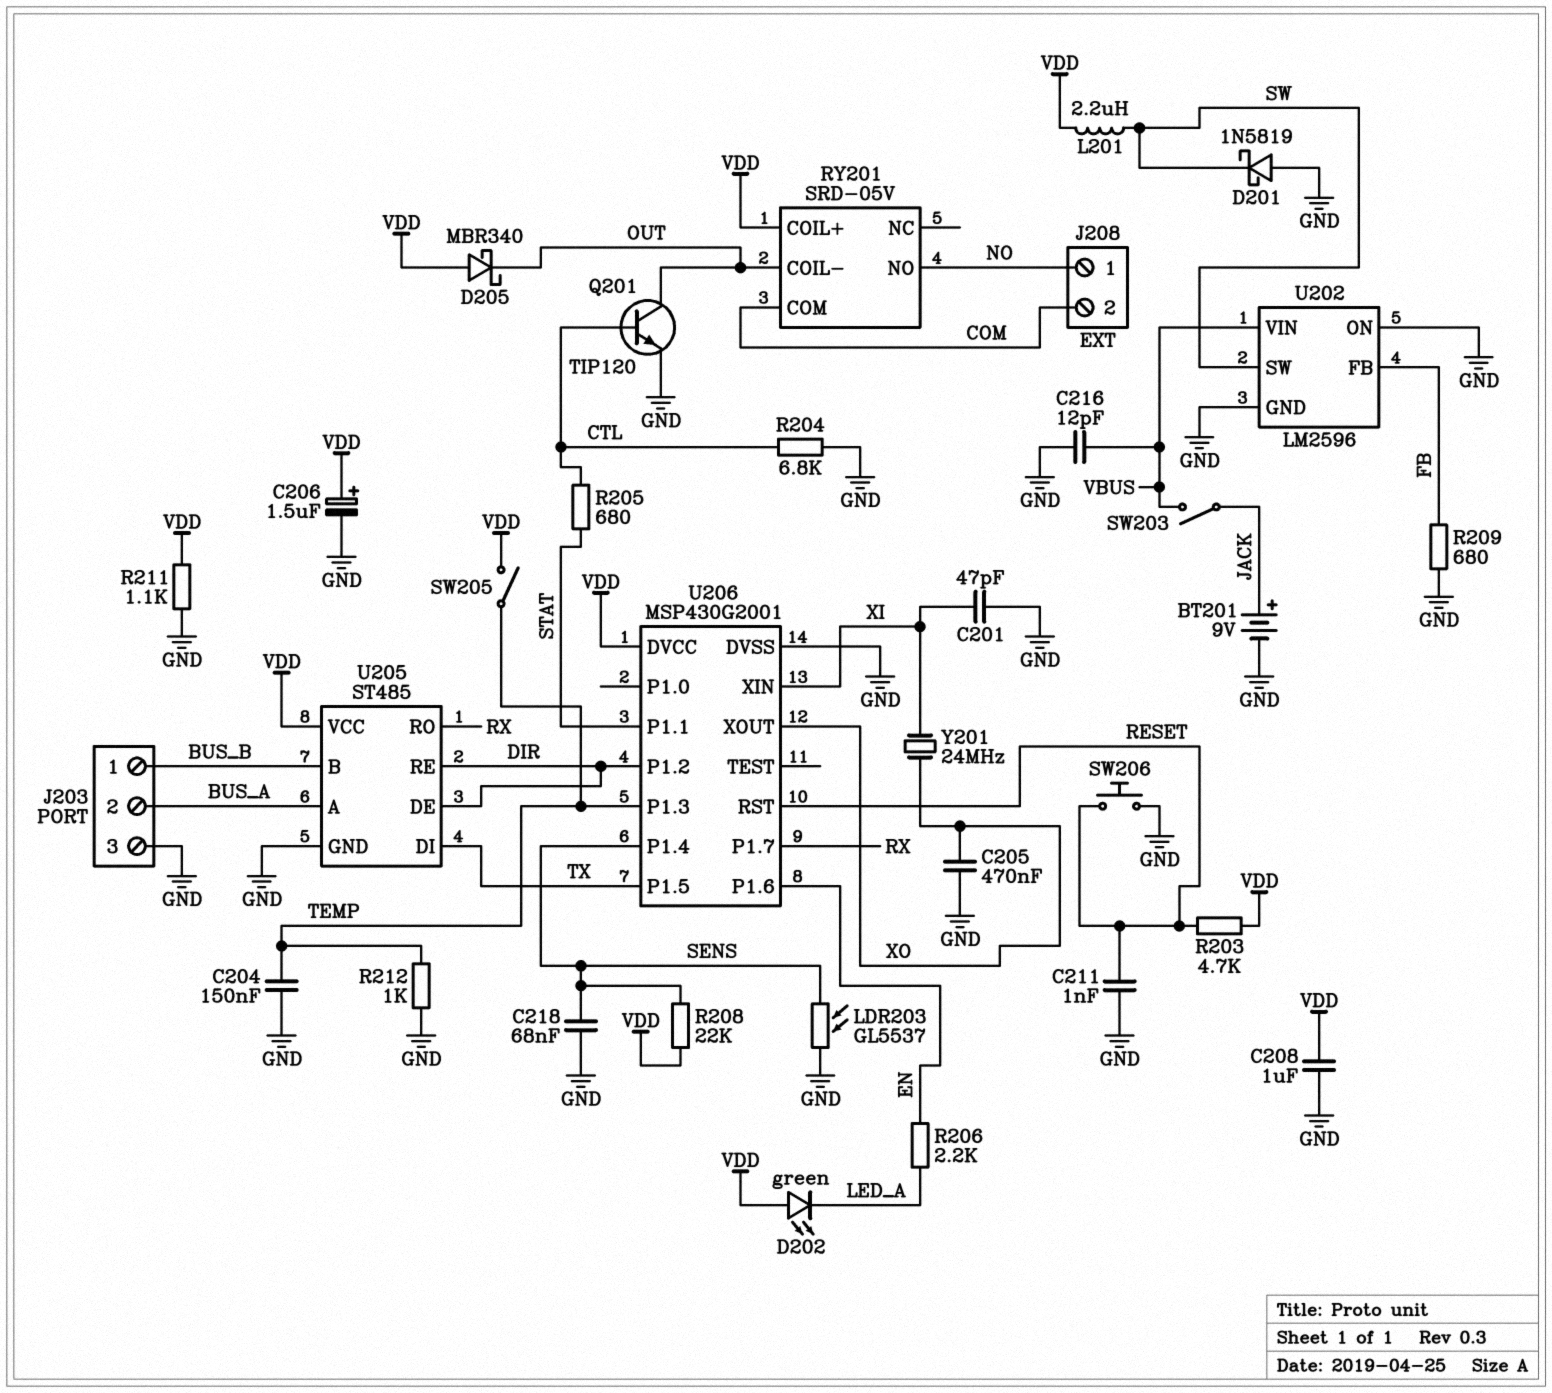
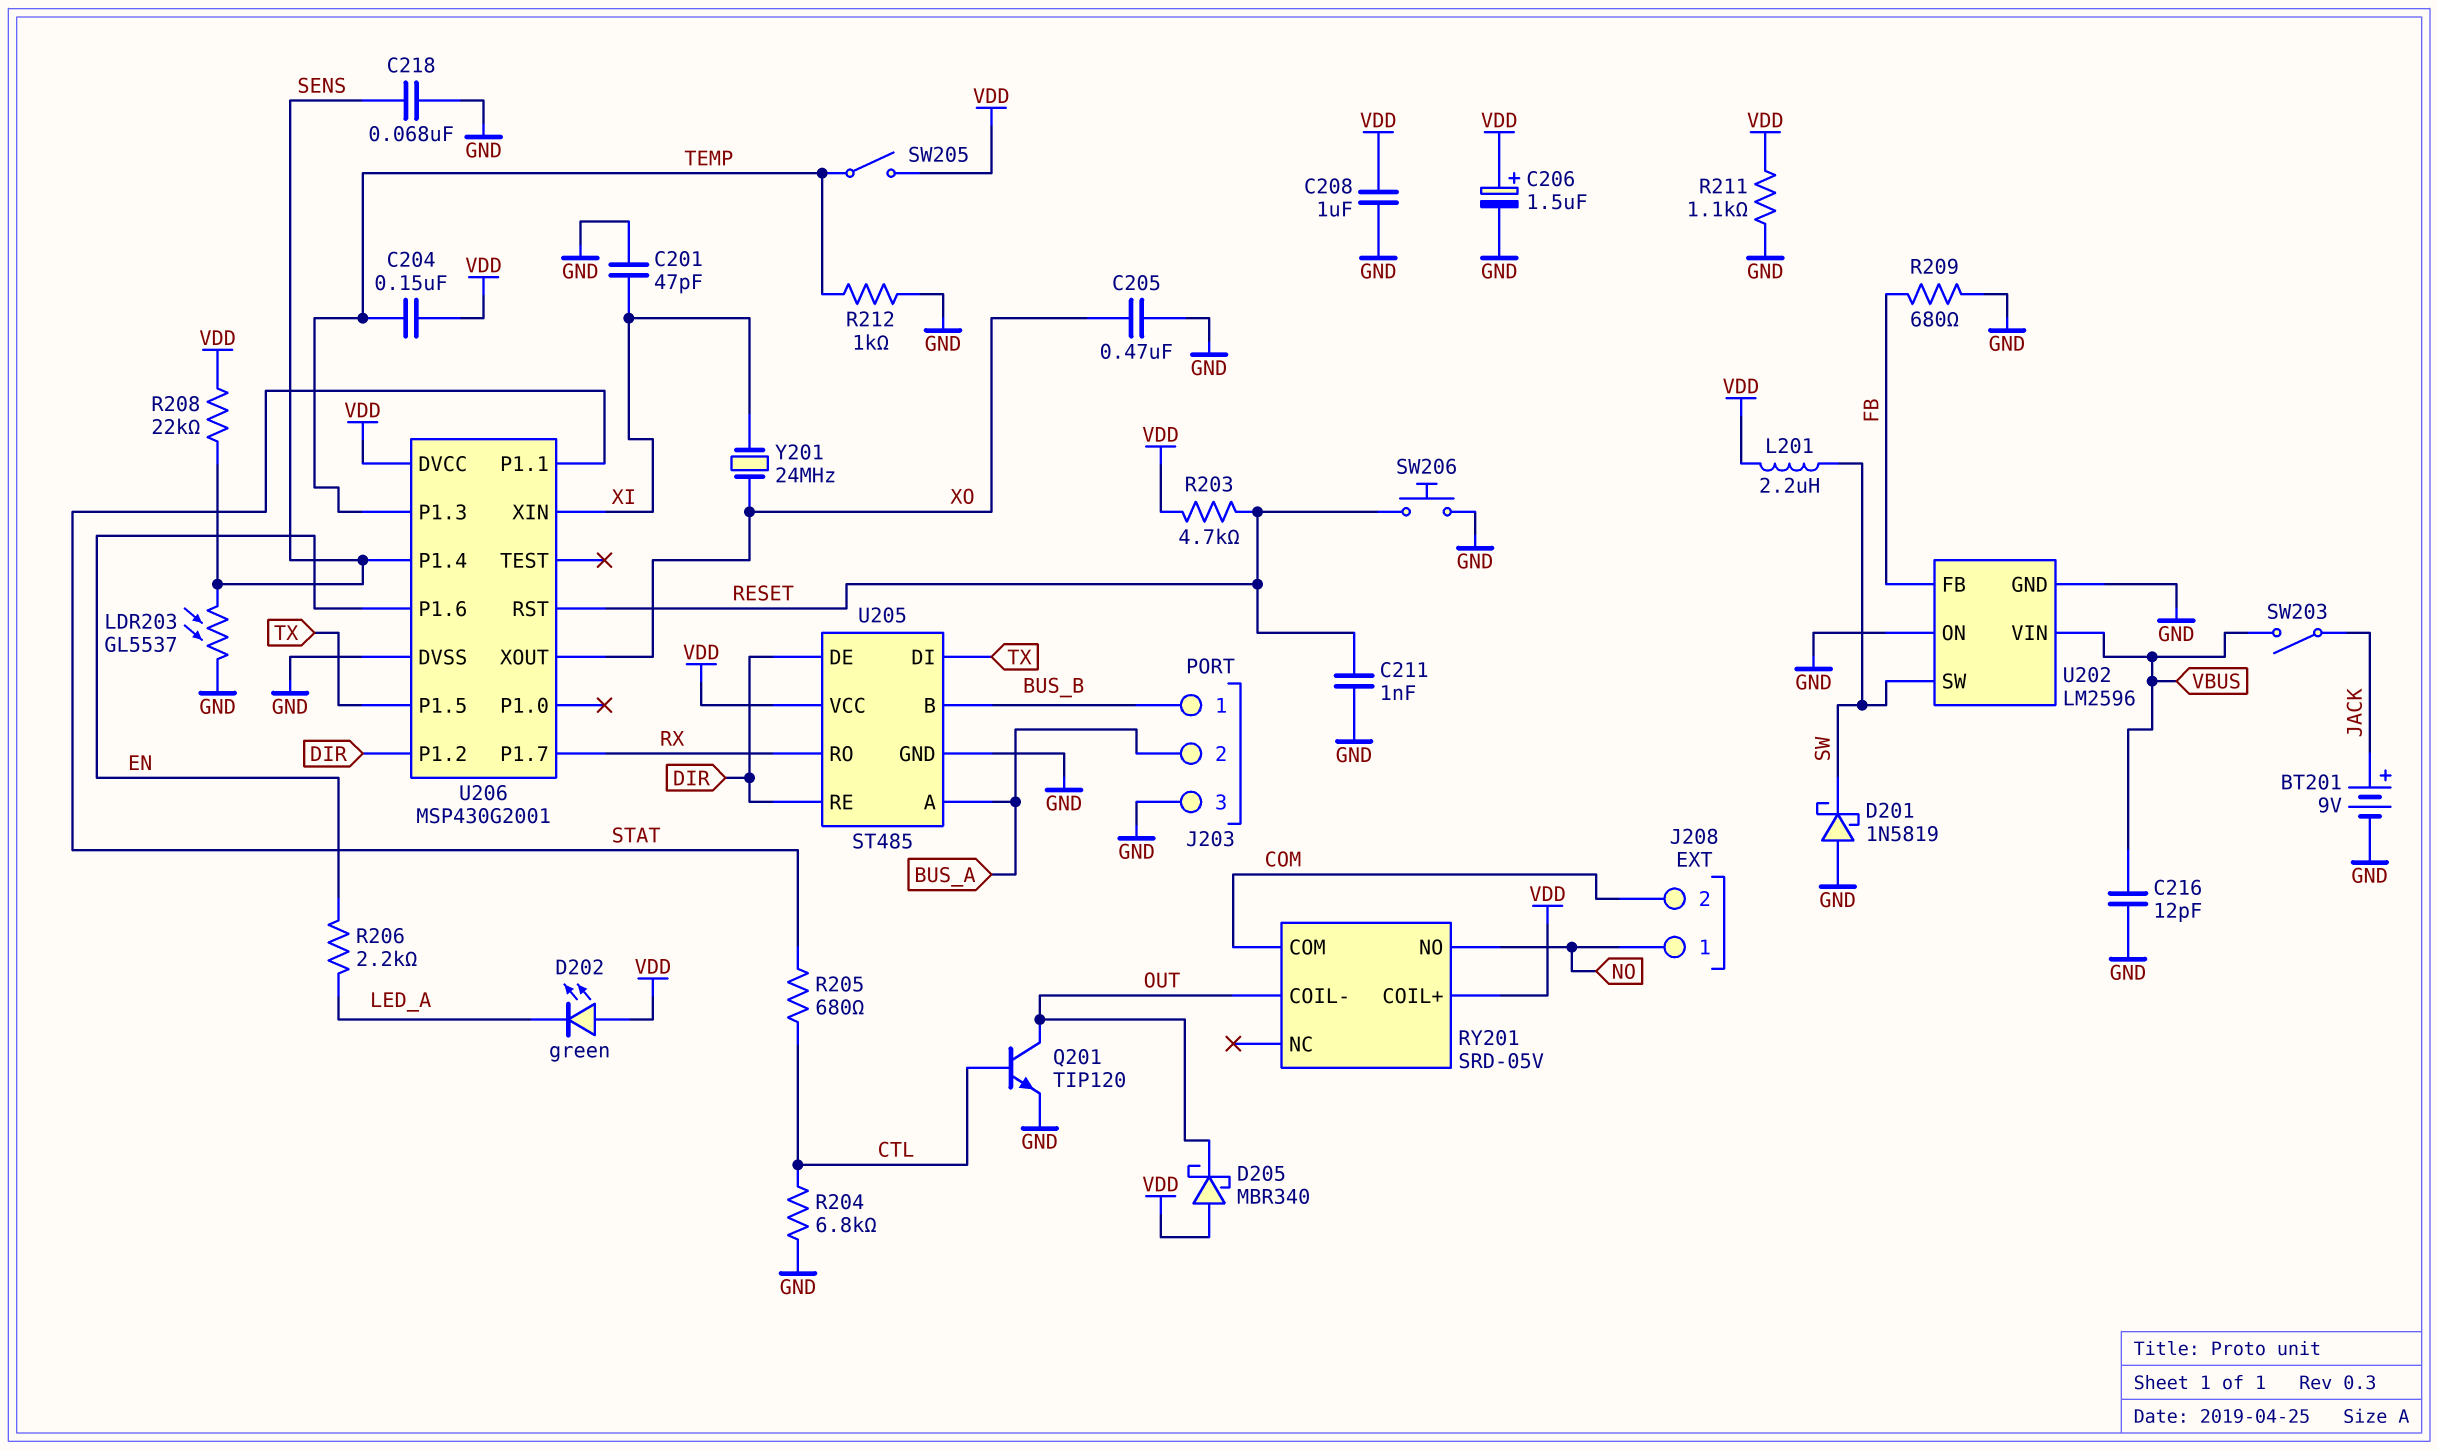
C204: 150nF (GND, TEMP) -> 150nF (TEMP, VDD)

